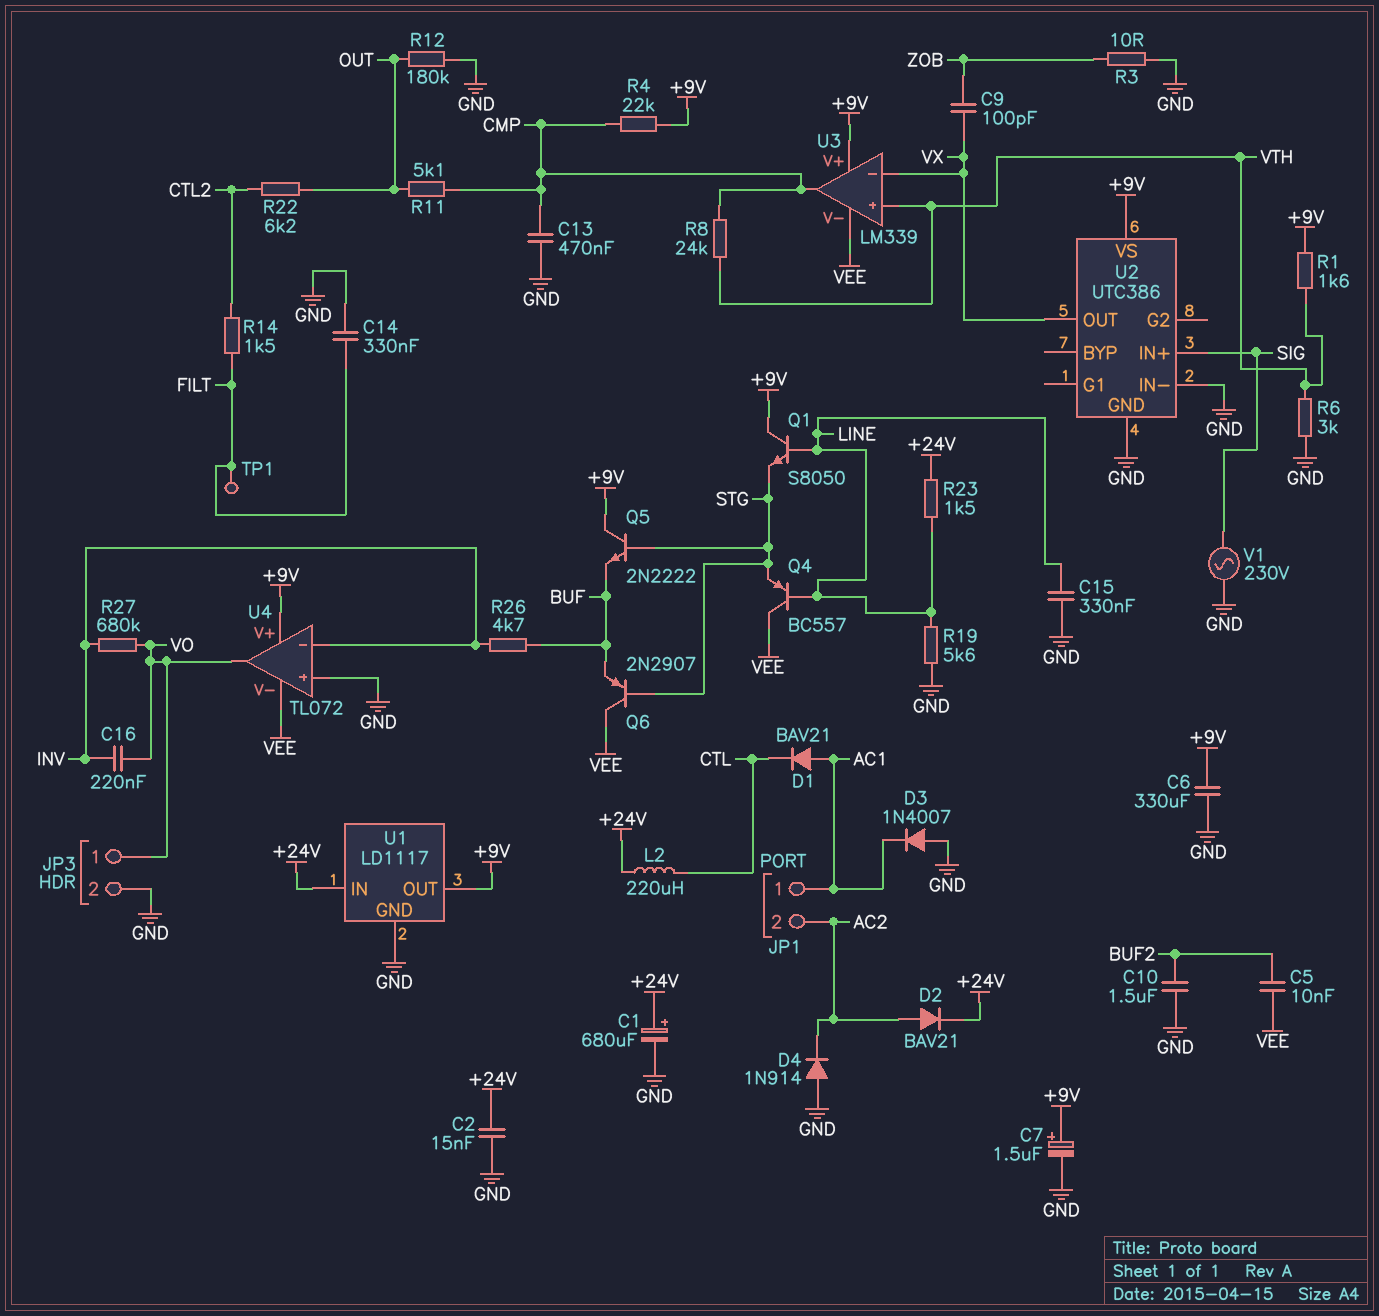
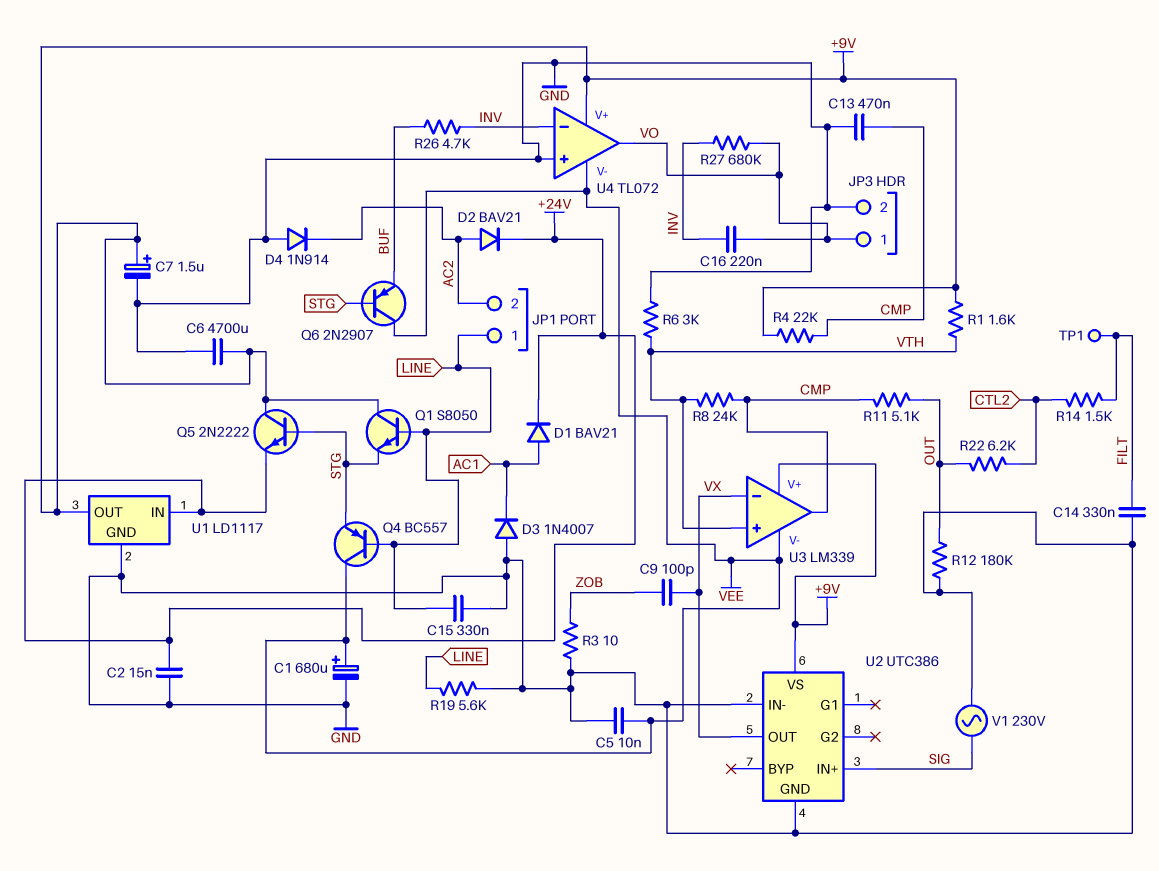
C1: 680uF (plus +24V, minus GND) -> 680uF (plus VEE, minus GND)
C5: 10nF (BUF2, VEE) -> 10nF (GND, VEE)
C6: 330uF (+9V, GND) -> 4700uF (+9V, GND)
C10: 1.5uF (BUF2, GND) -> none
D1: diode BAV21 (A AC1, K CTL) -> diode BAV21 (A AC1, K +24V)
JP1 pin 1: AC1 -> LINE
L2: 220uH (+24V, CTL) -> none
Q5: NPN 2N2222 (B STG, C +9V, E BUF) -> NPN 2N2222 (B STG, C +9V, E +24V)
R23: 1.5k (+24V, LINE) -> none

